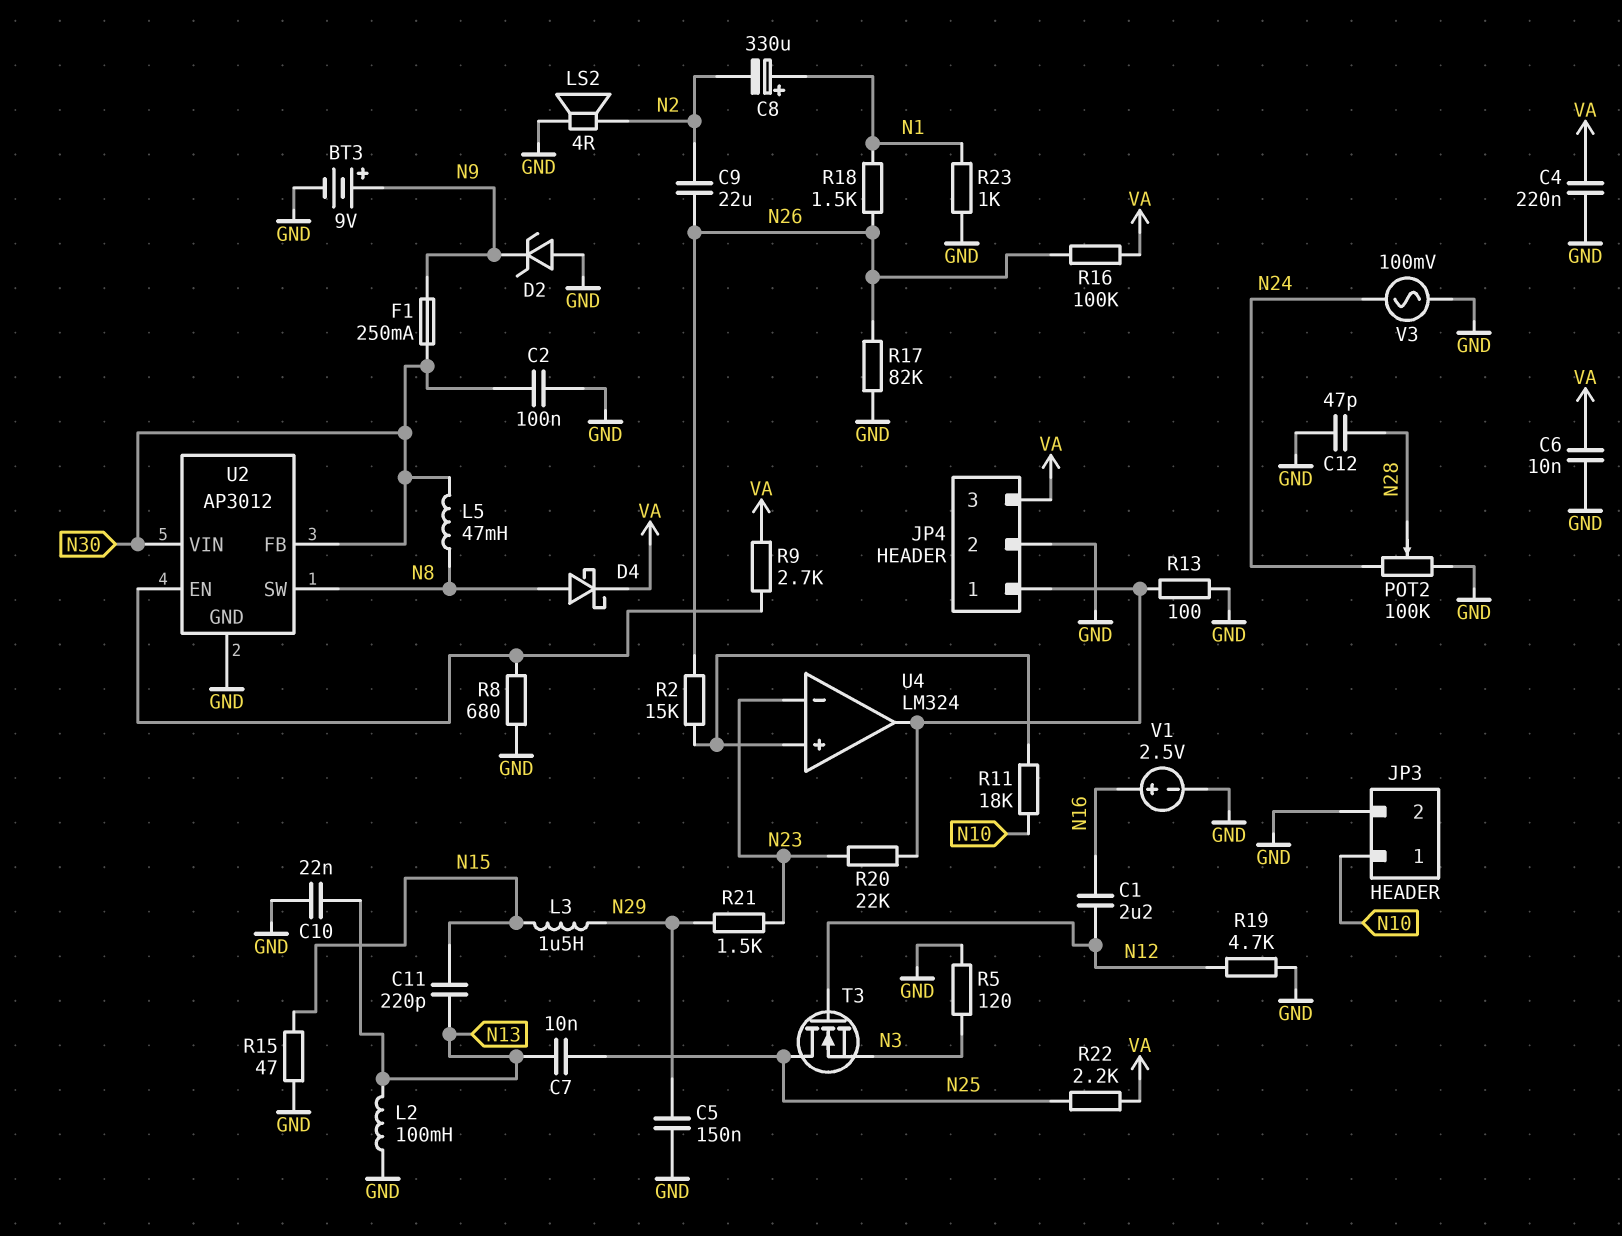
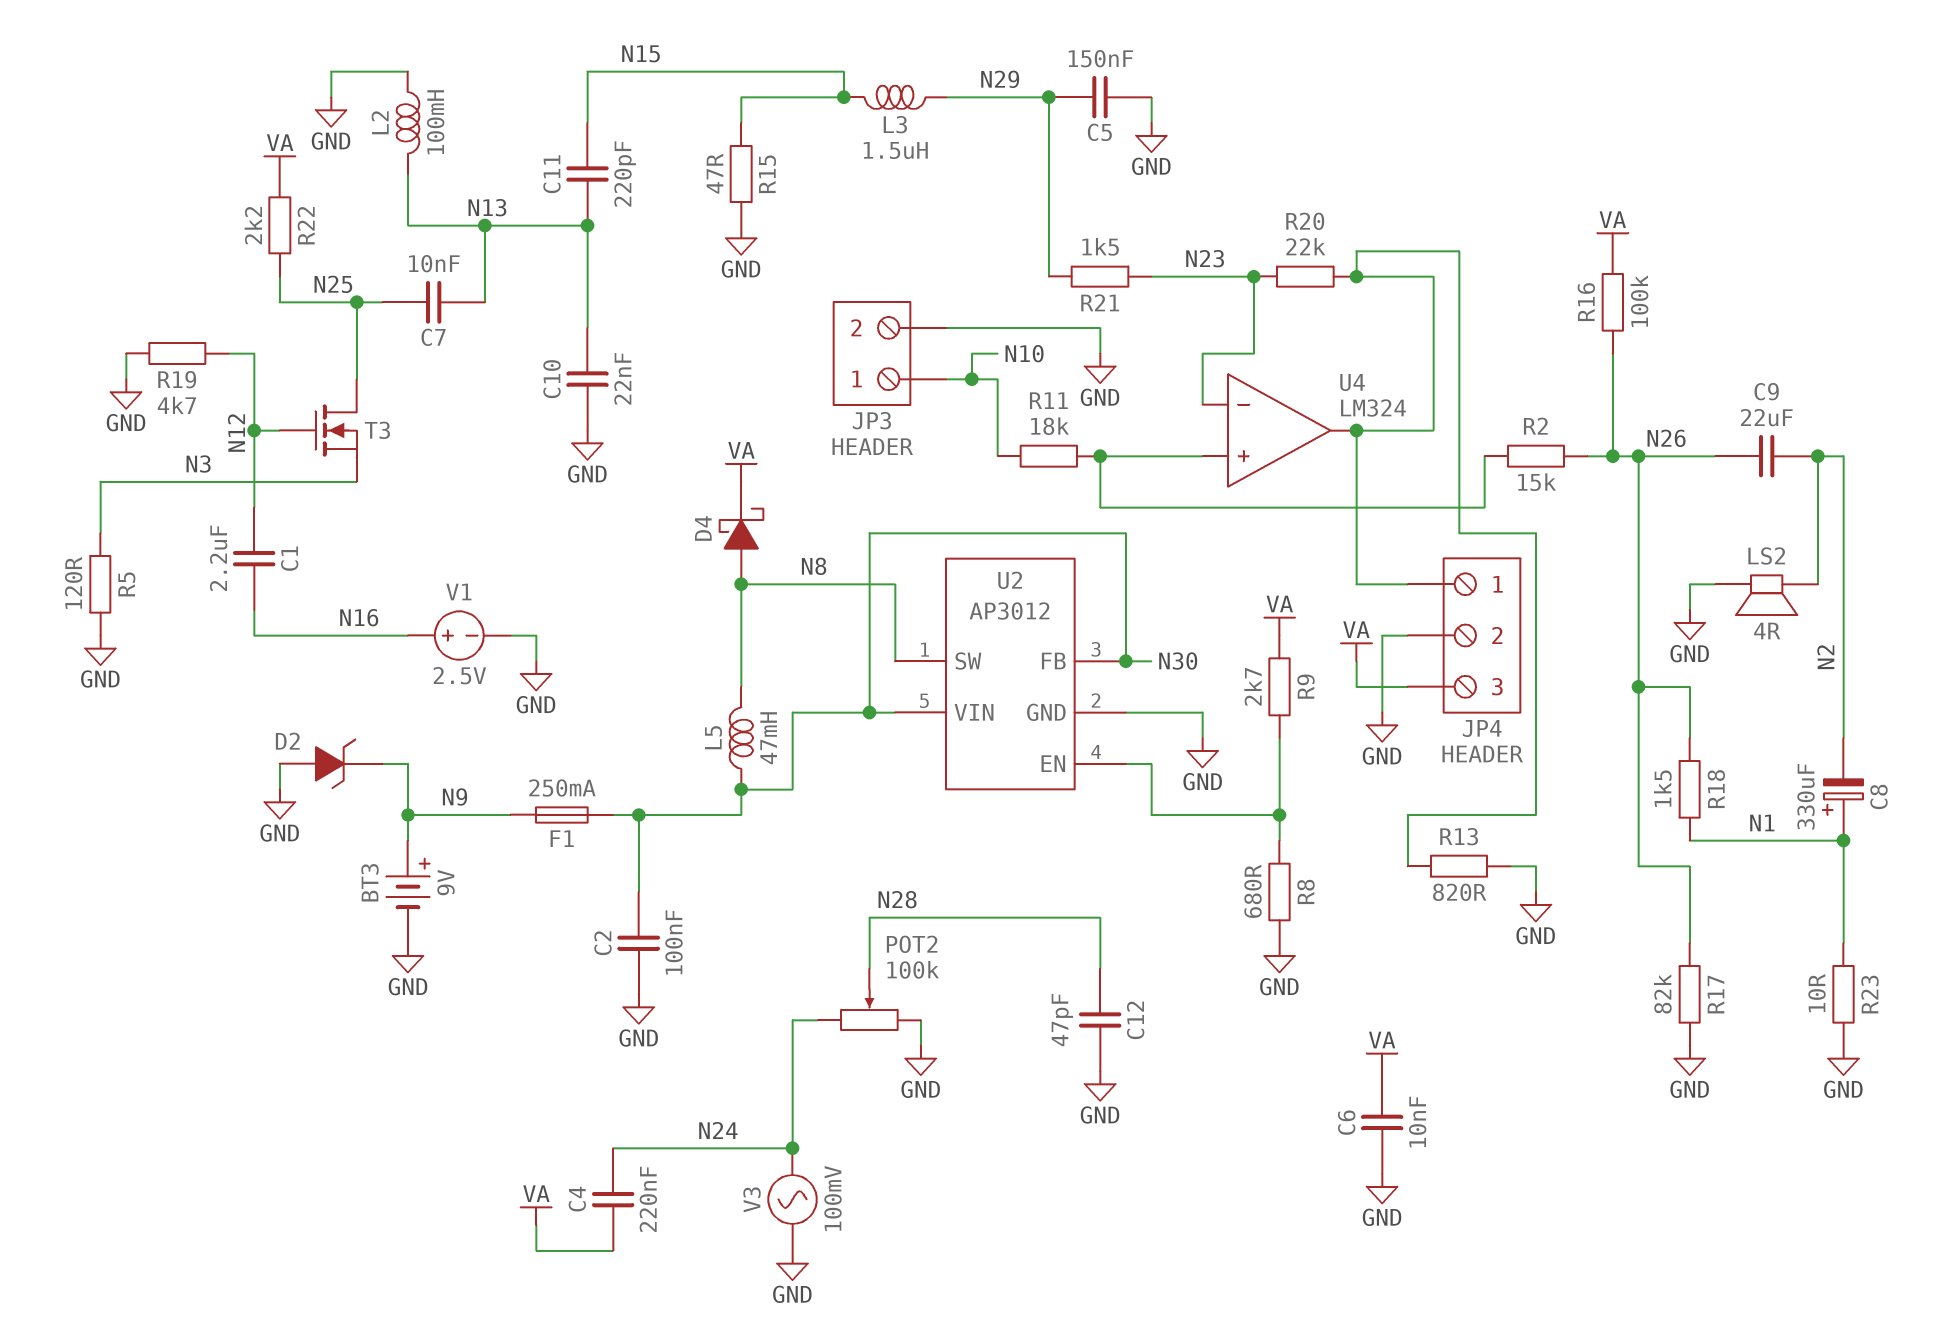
C4: 220nF (GND, VA) -> 220nF (N24, VA)
R13: 100 (GND, JP4/1) -> 820 (GND, JP4/1)
R23: 1k (GND, N1) -> 10 (GND, N1)

